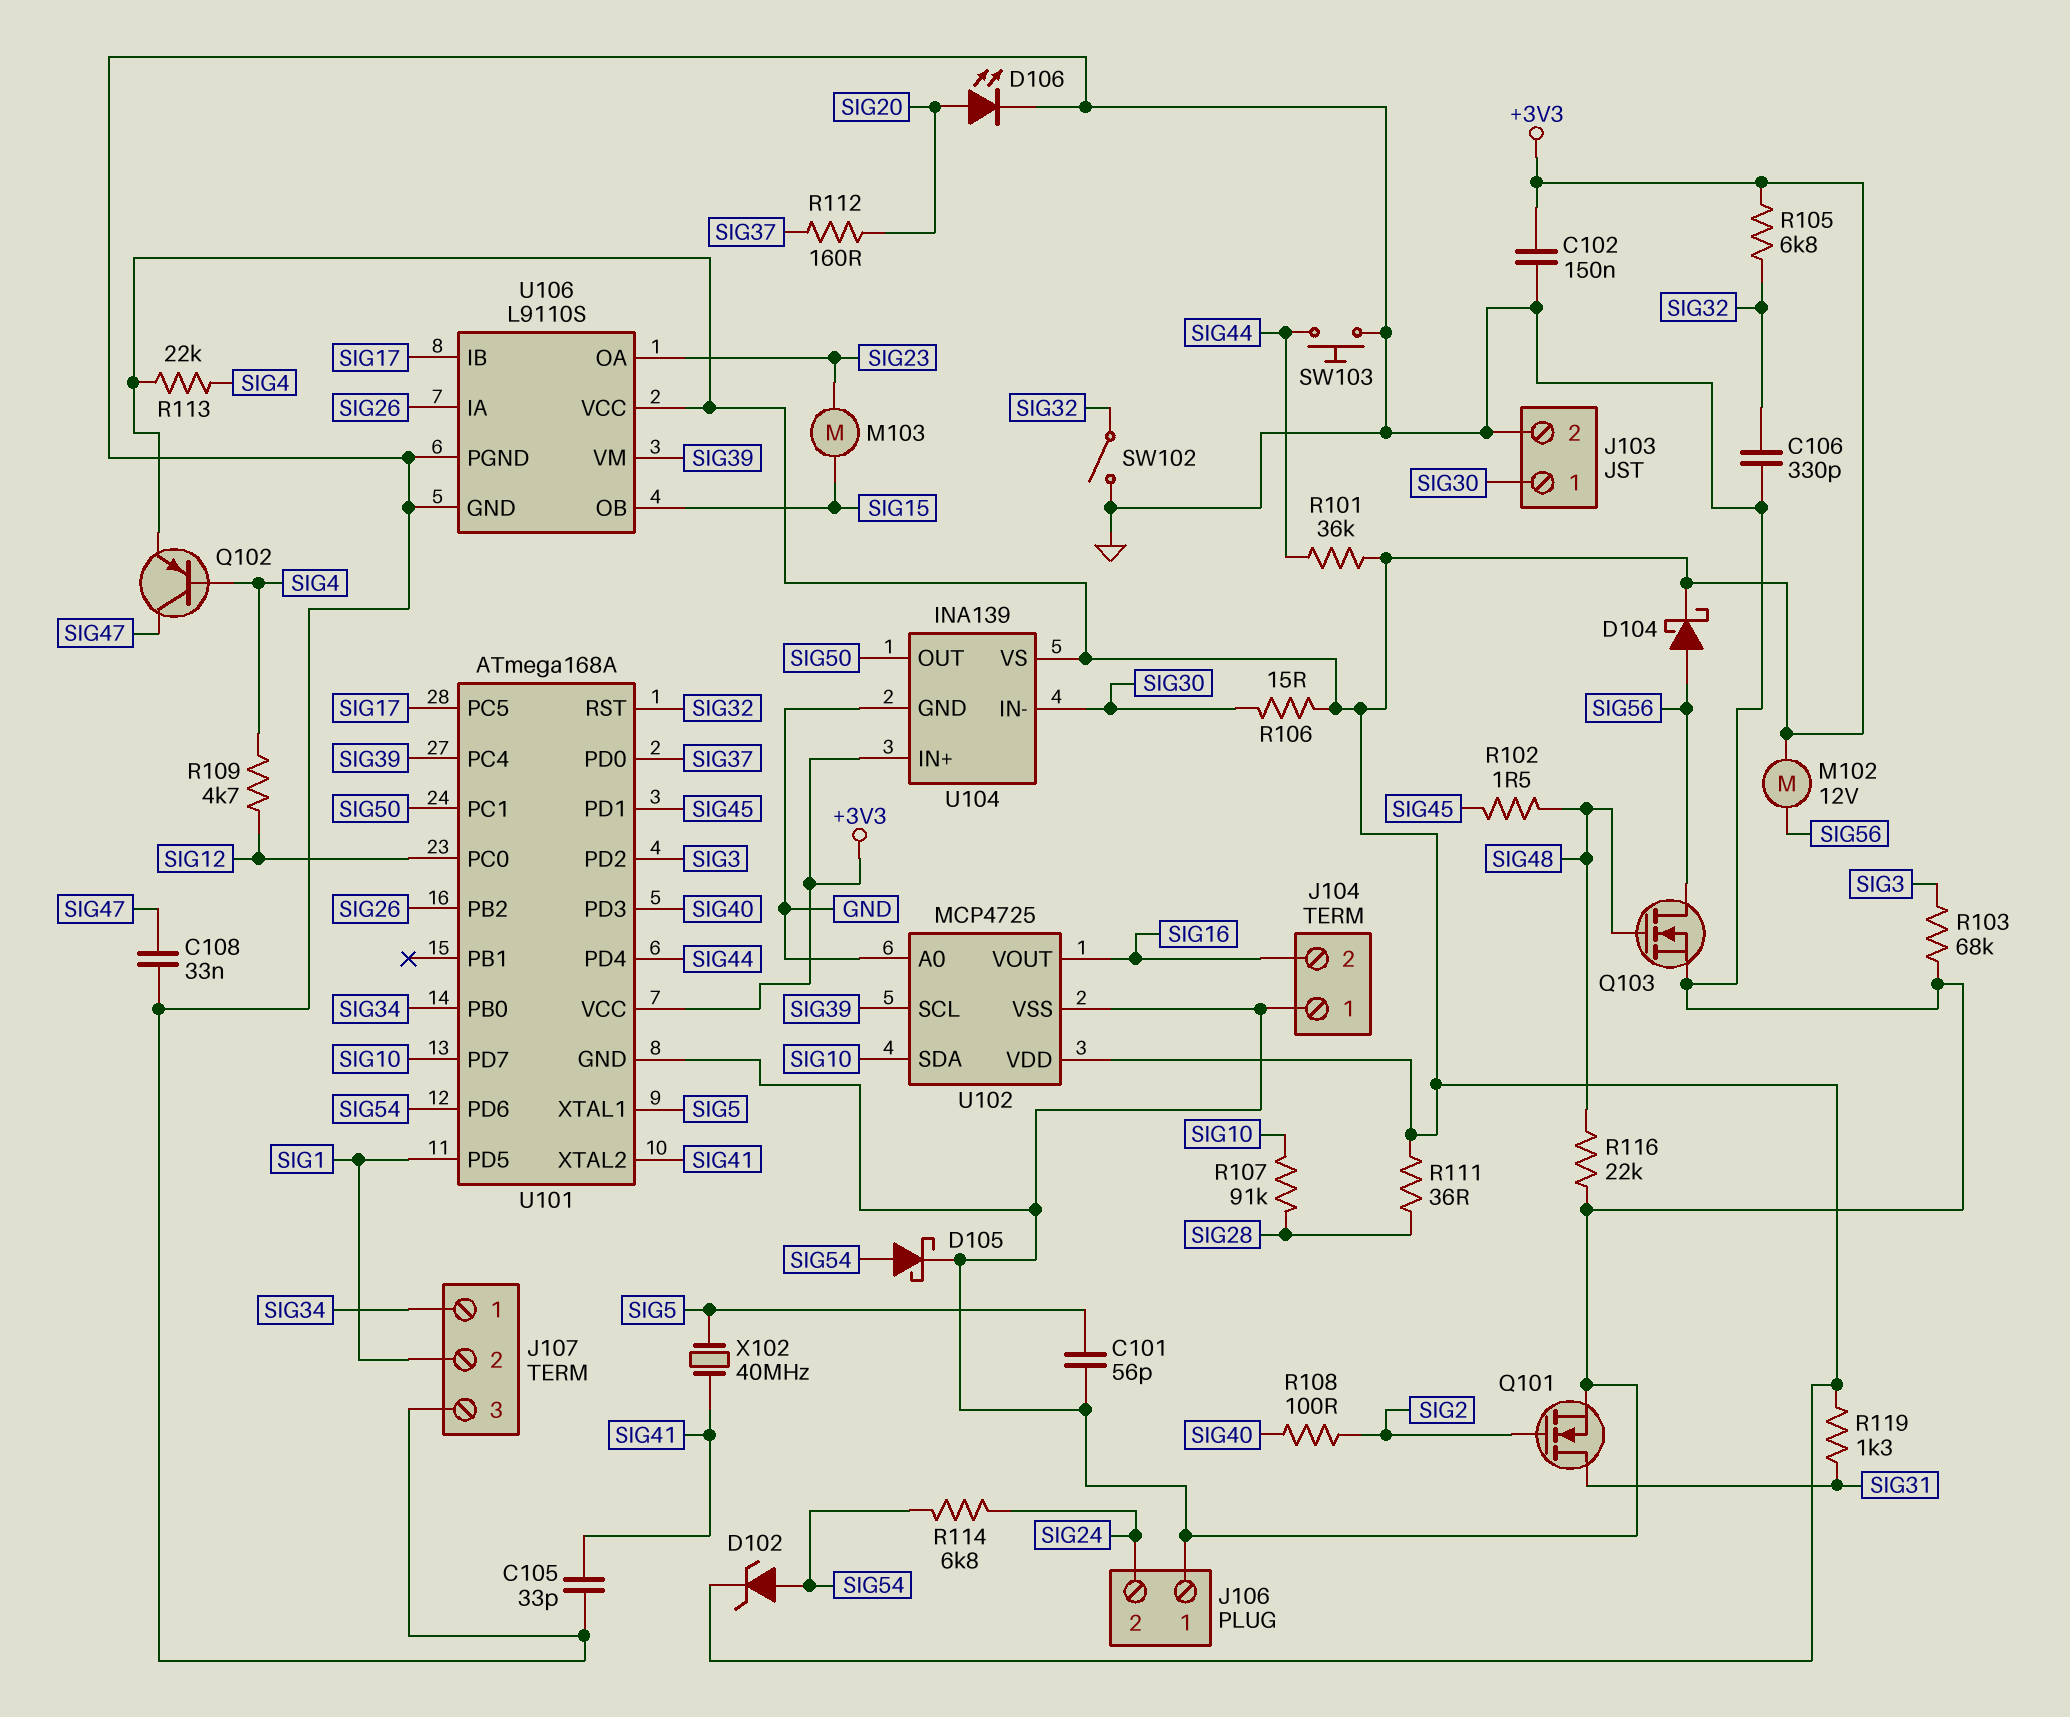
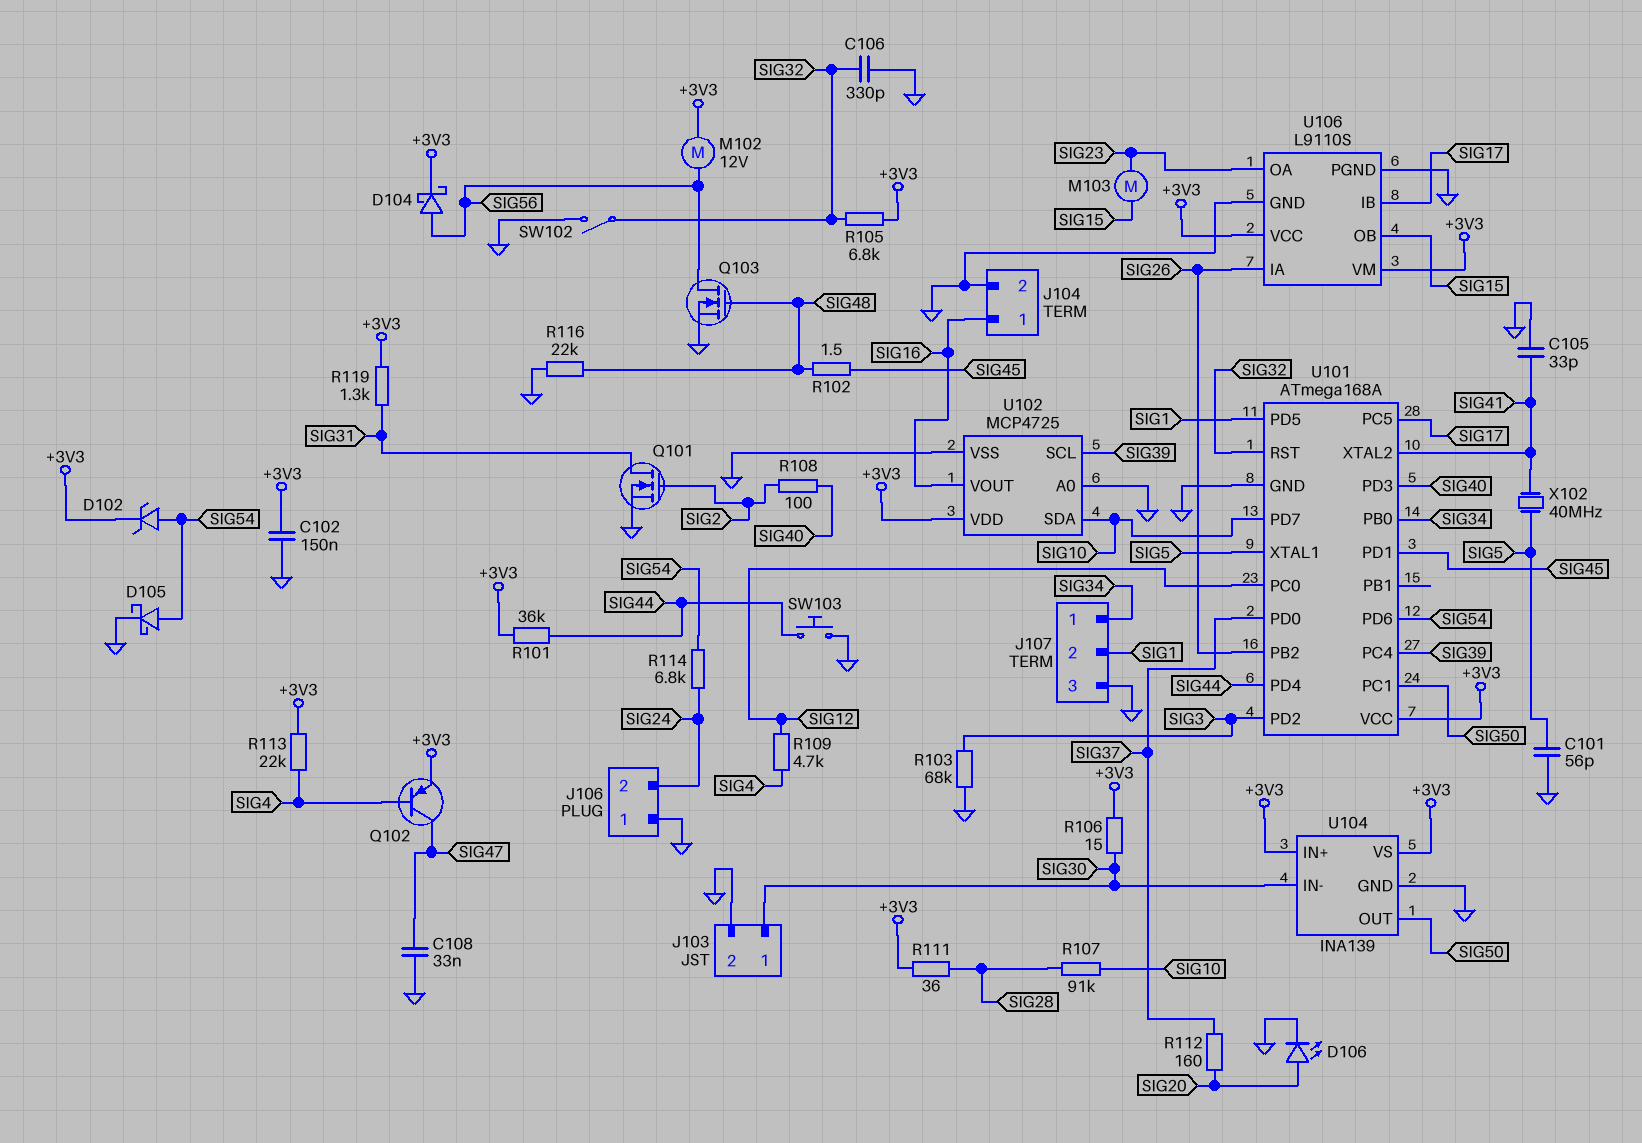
J104 pin 1: GND -> SIG16
J104 pin 2: SIG16 -> GND
U106 pin VM: SIG39 -> +3V3

